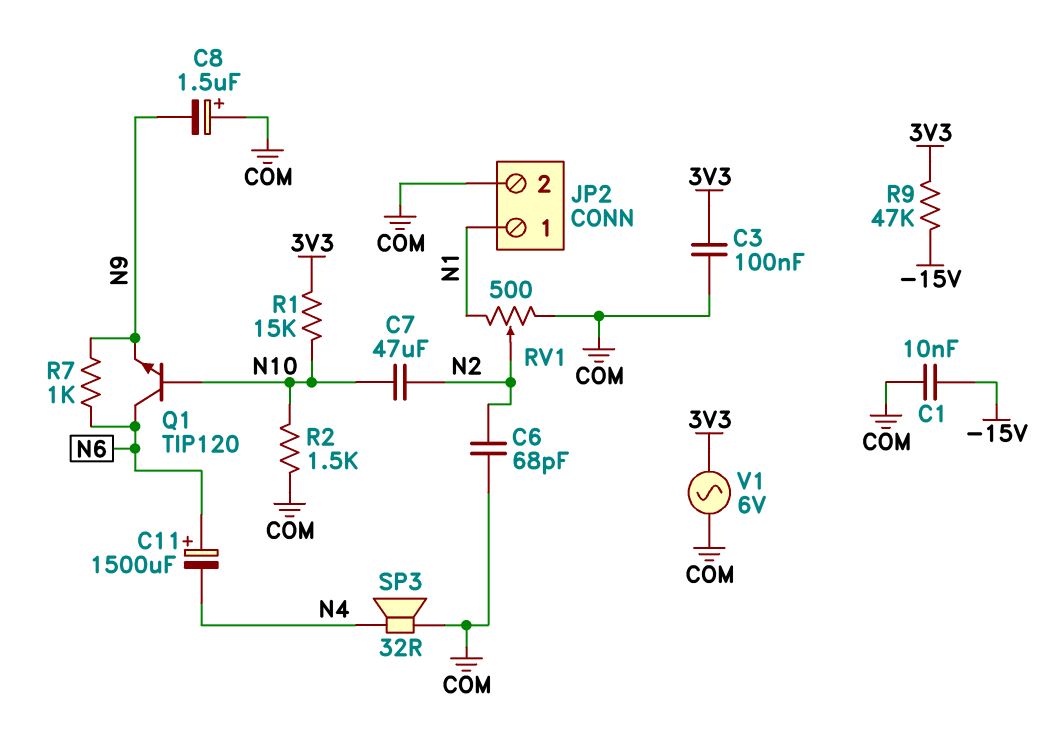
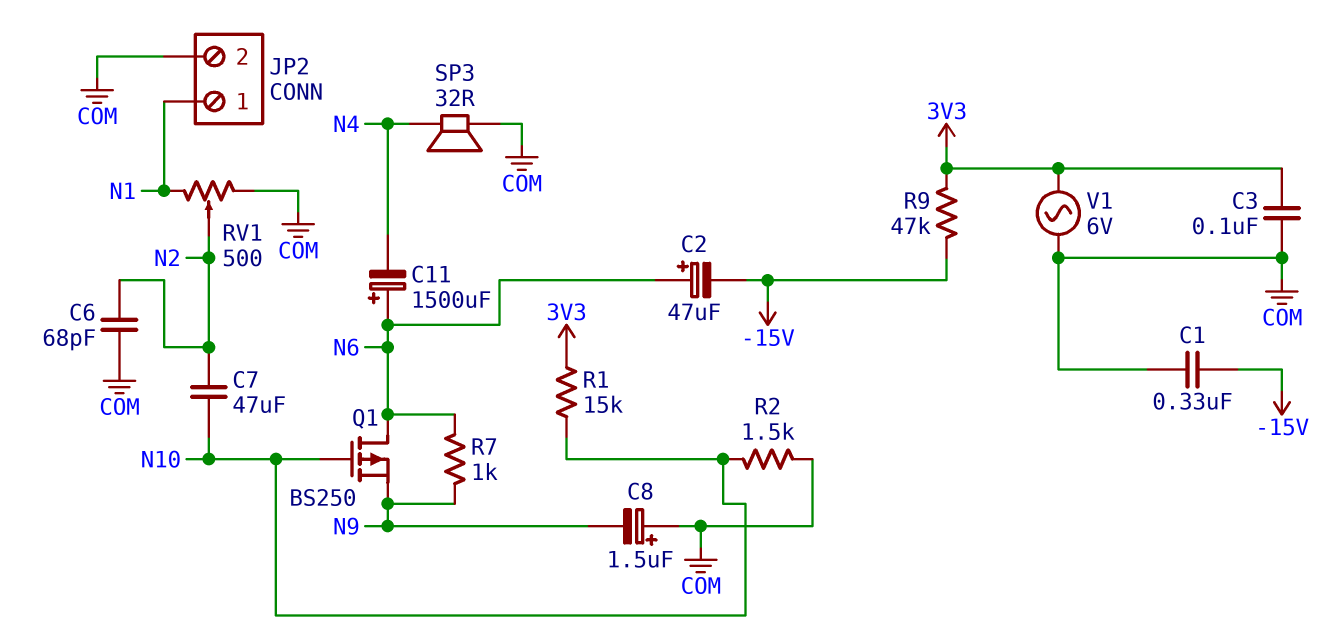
C1: 10nF (-15V, COM) -> 330nF (-15V, COM)
C2: none -> 47uF (plus N6, minus -15V)
Q1: NPN TIP120 (B N10, C N6, E N9) -> PMOS BS250 (G N10, D N6, S N9)

